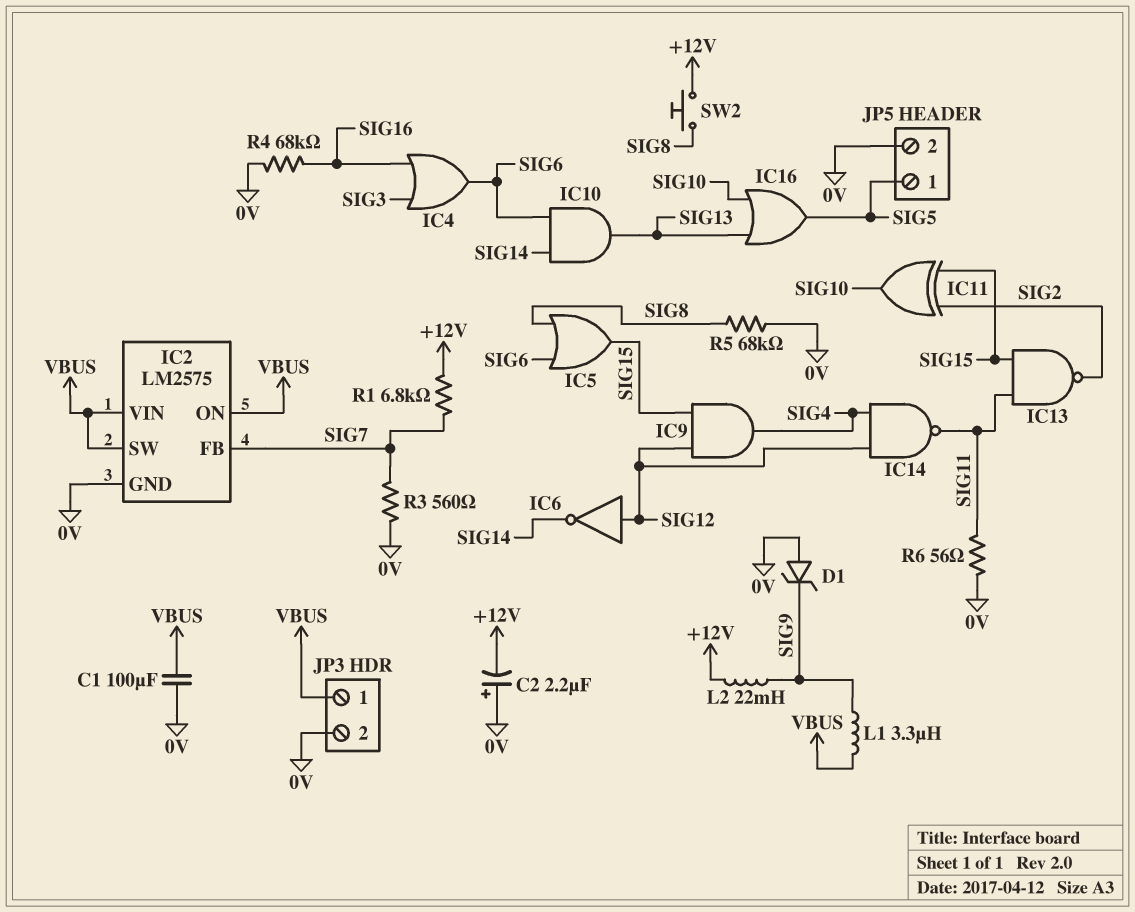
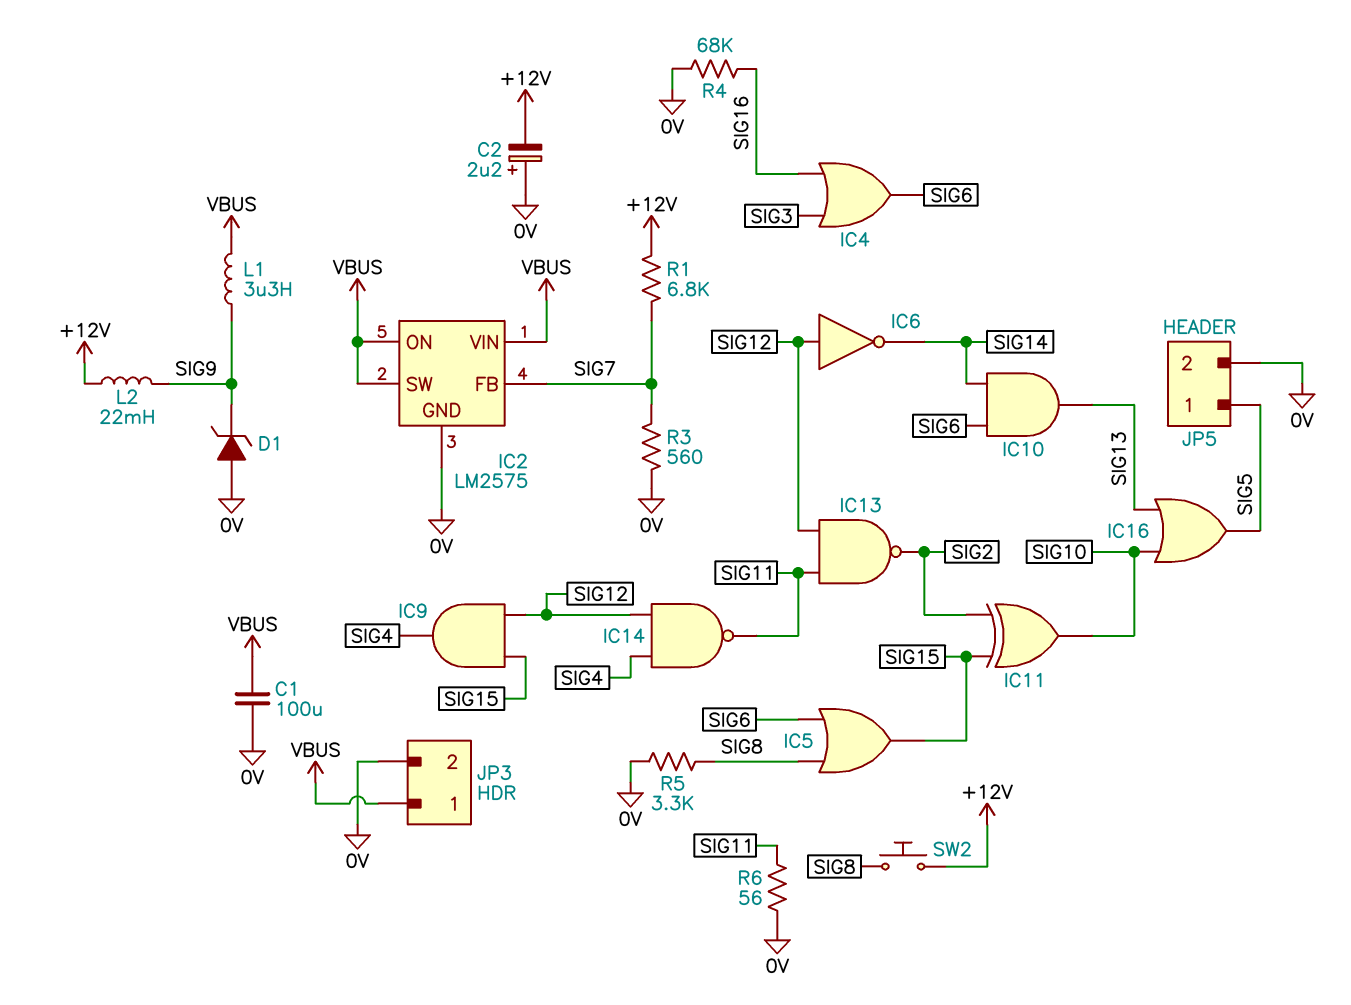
IC13: NAND (in SIG11, in SIG15, out SIG2) -> NAND (in SIG11, in SIG12, out SIG2)
R5: 68k (0V, SIG8) -> 3.3k (0V, SIG8)

